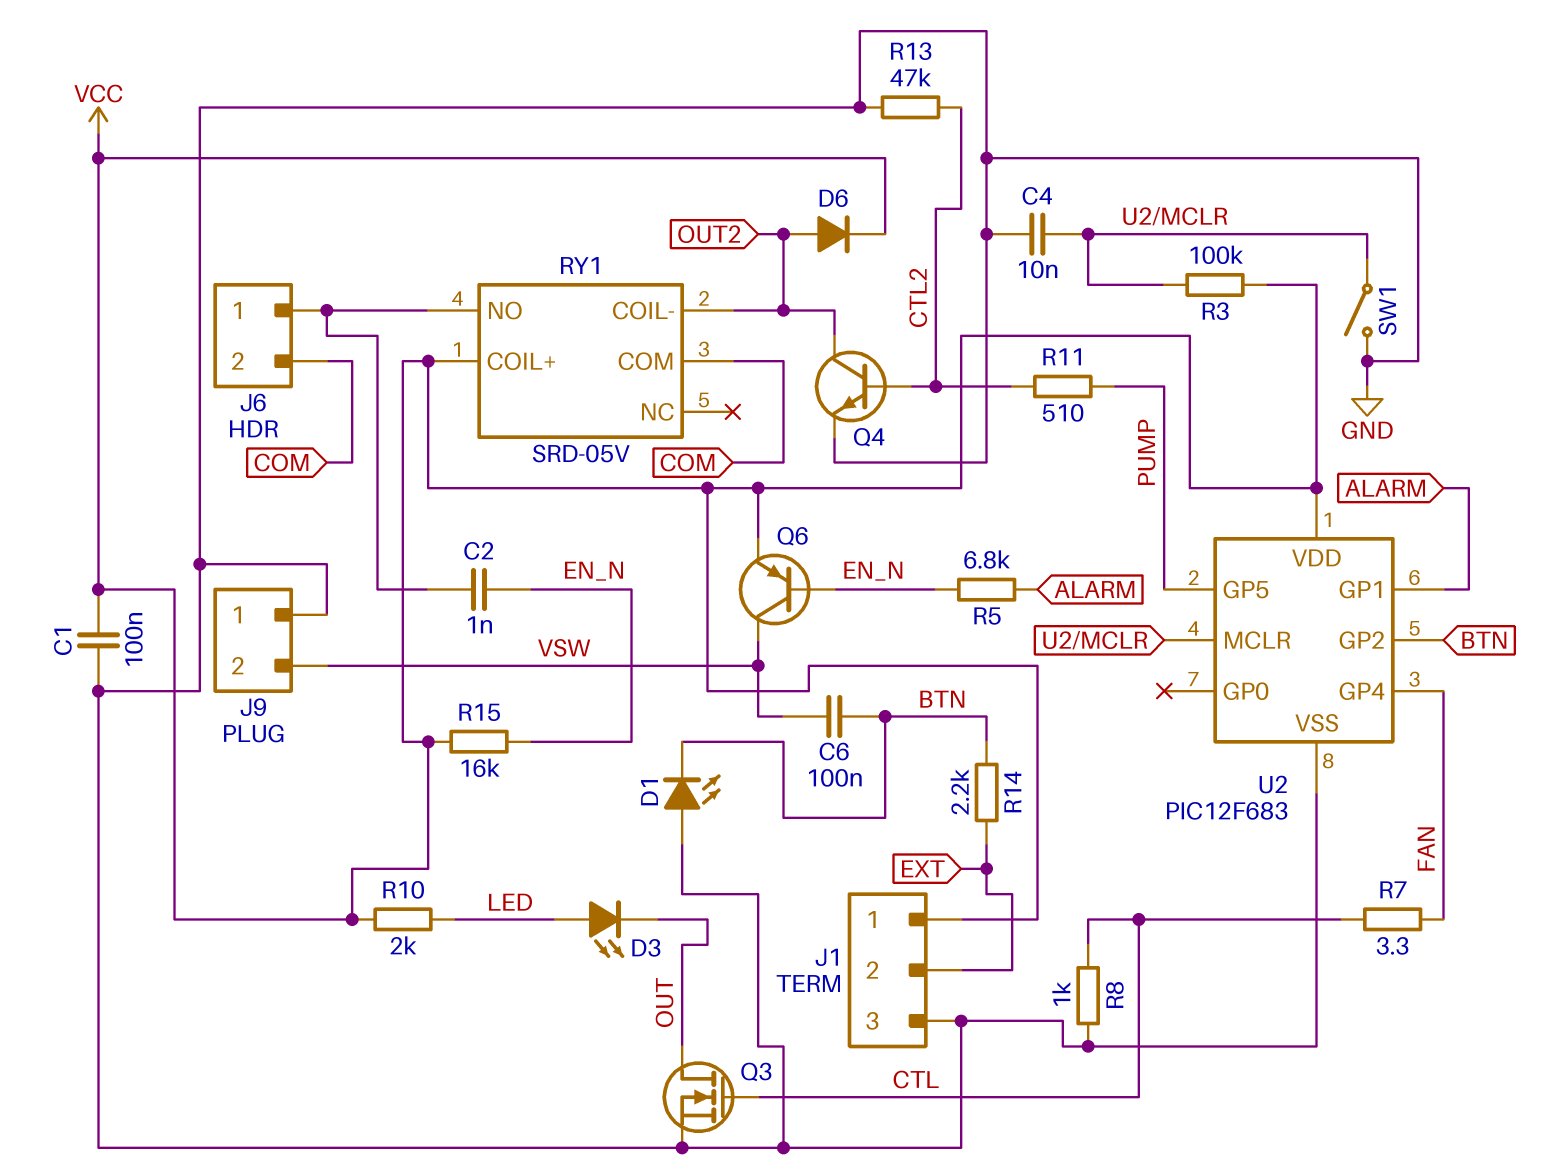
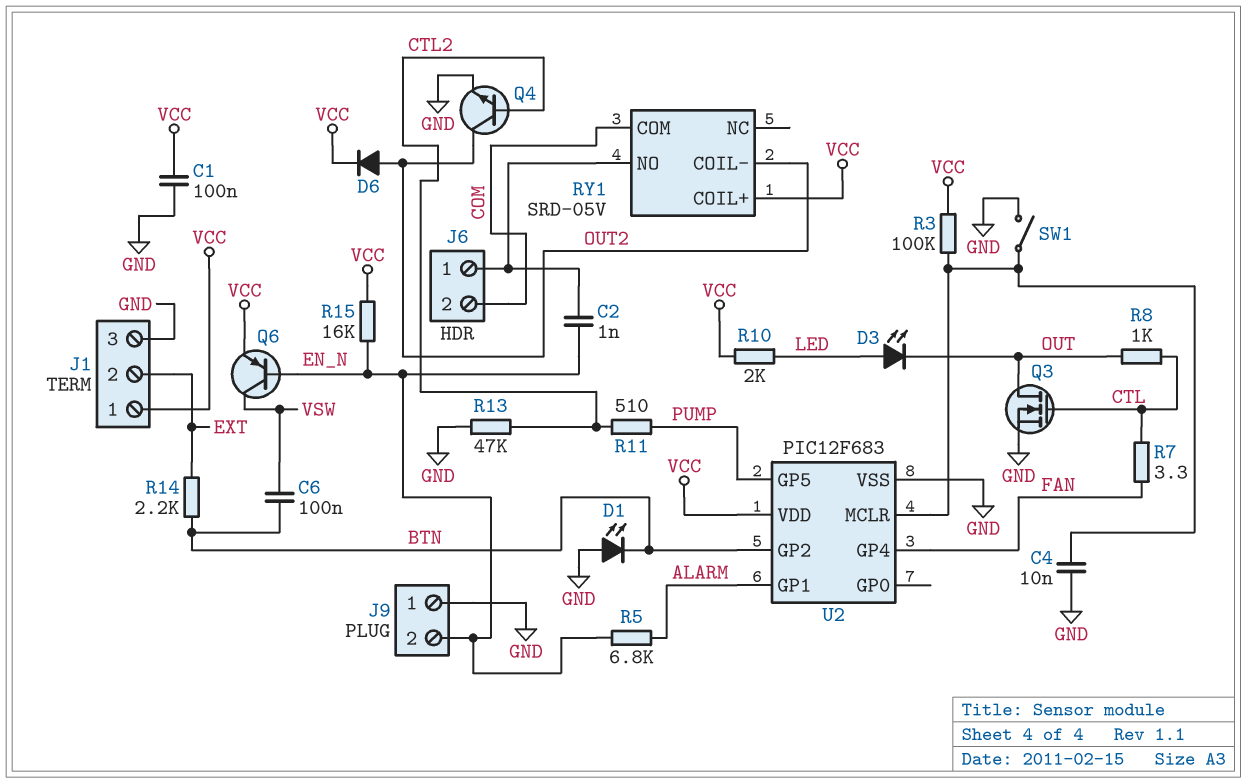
J9 pin 2: VSW -> EN_N
R8: 1k (CTL, GND) -> 1k (CTL, OUT)

